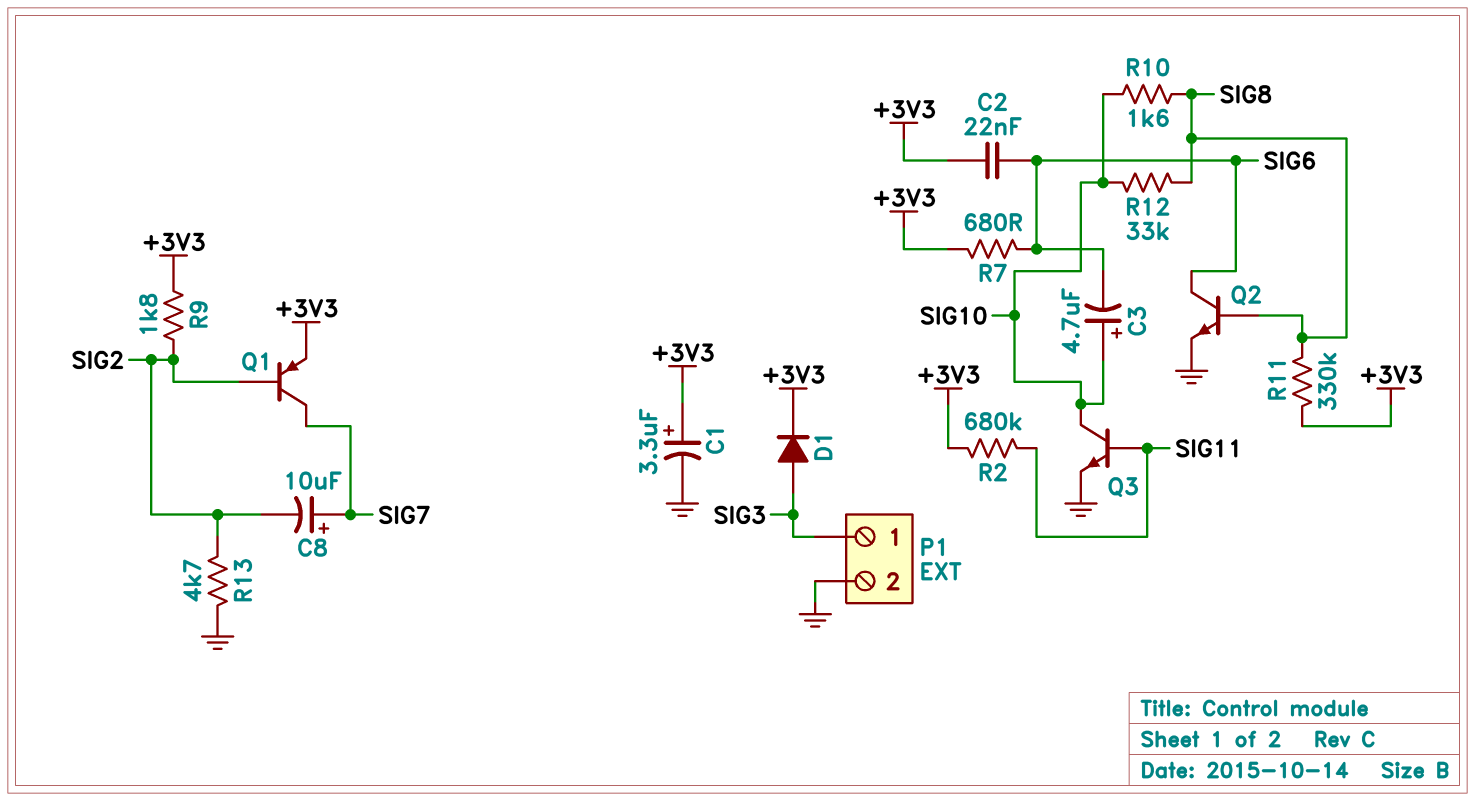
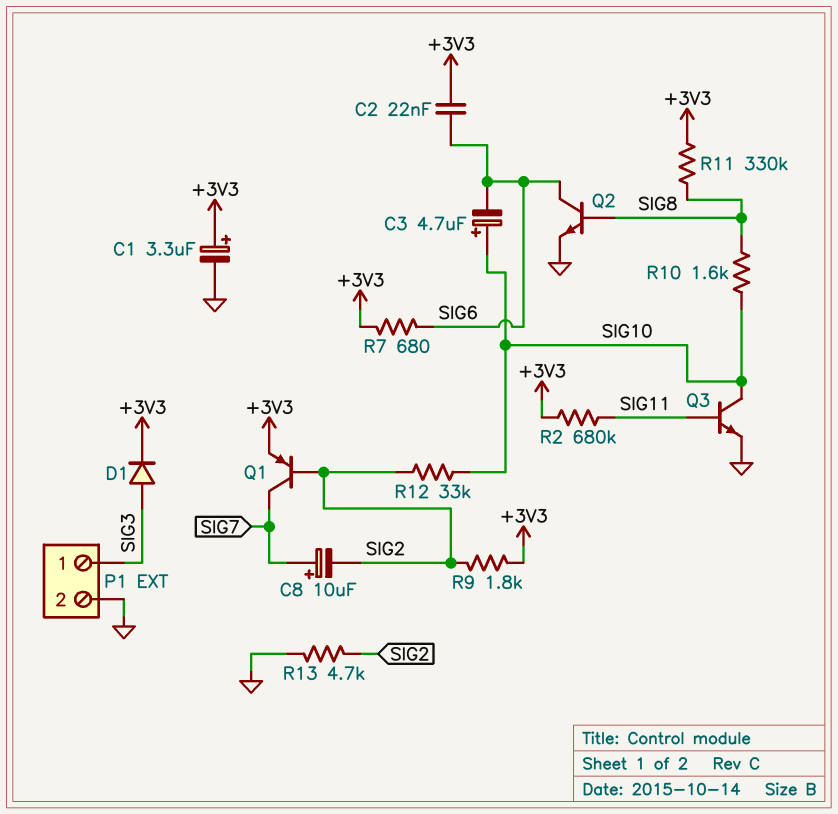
R12: 33k (SIG8, SIG10) -> 33k (SIG2, SIG10)

